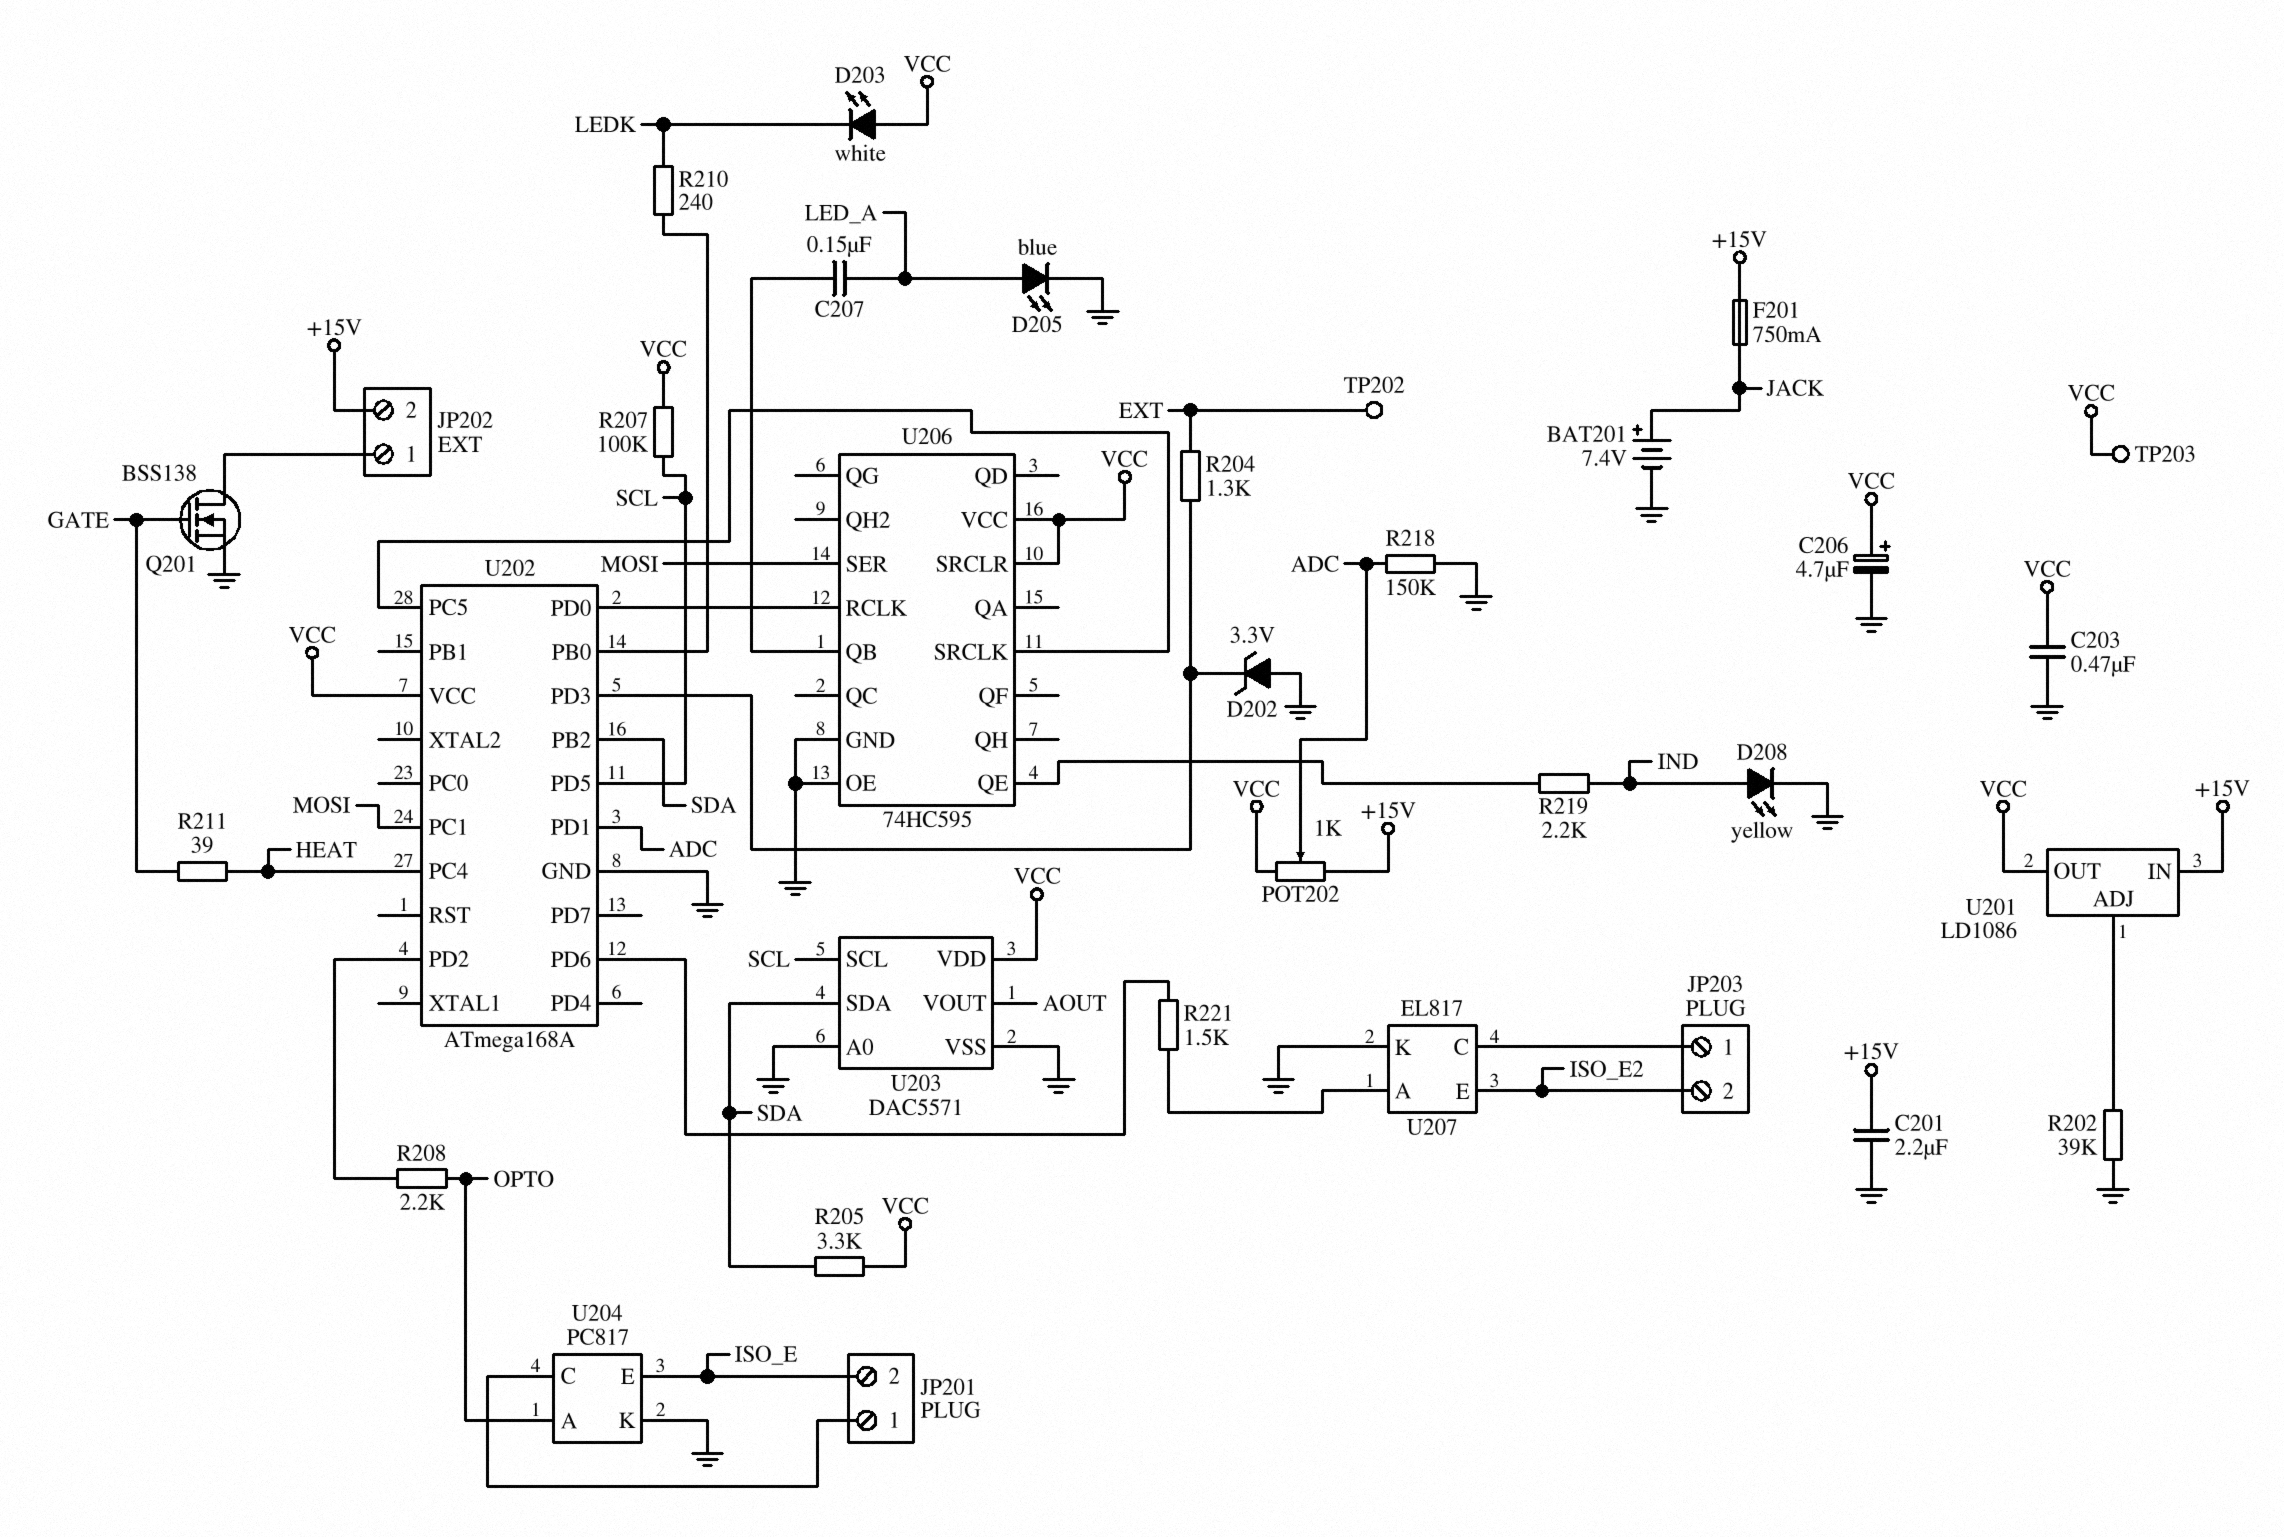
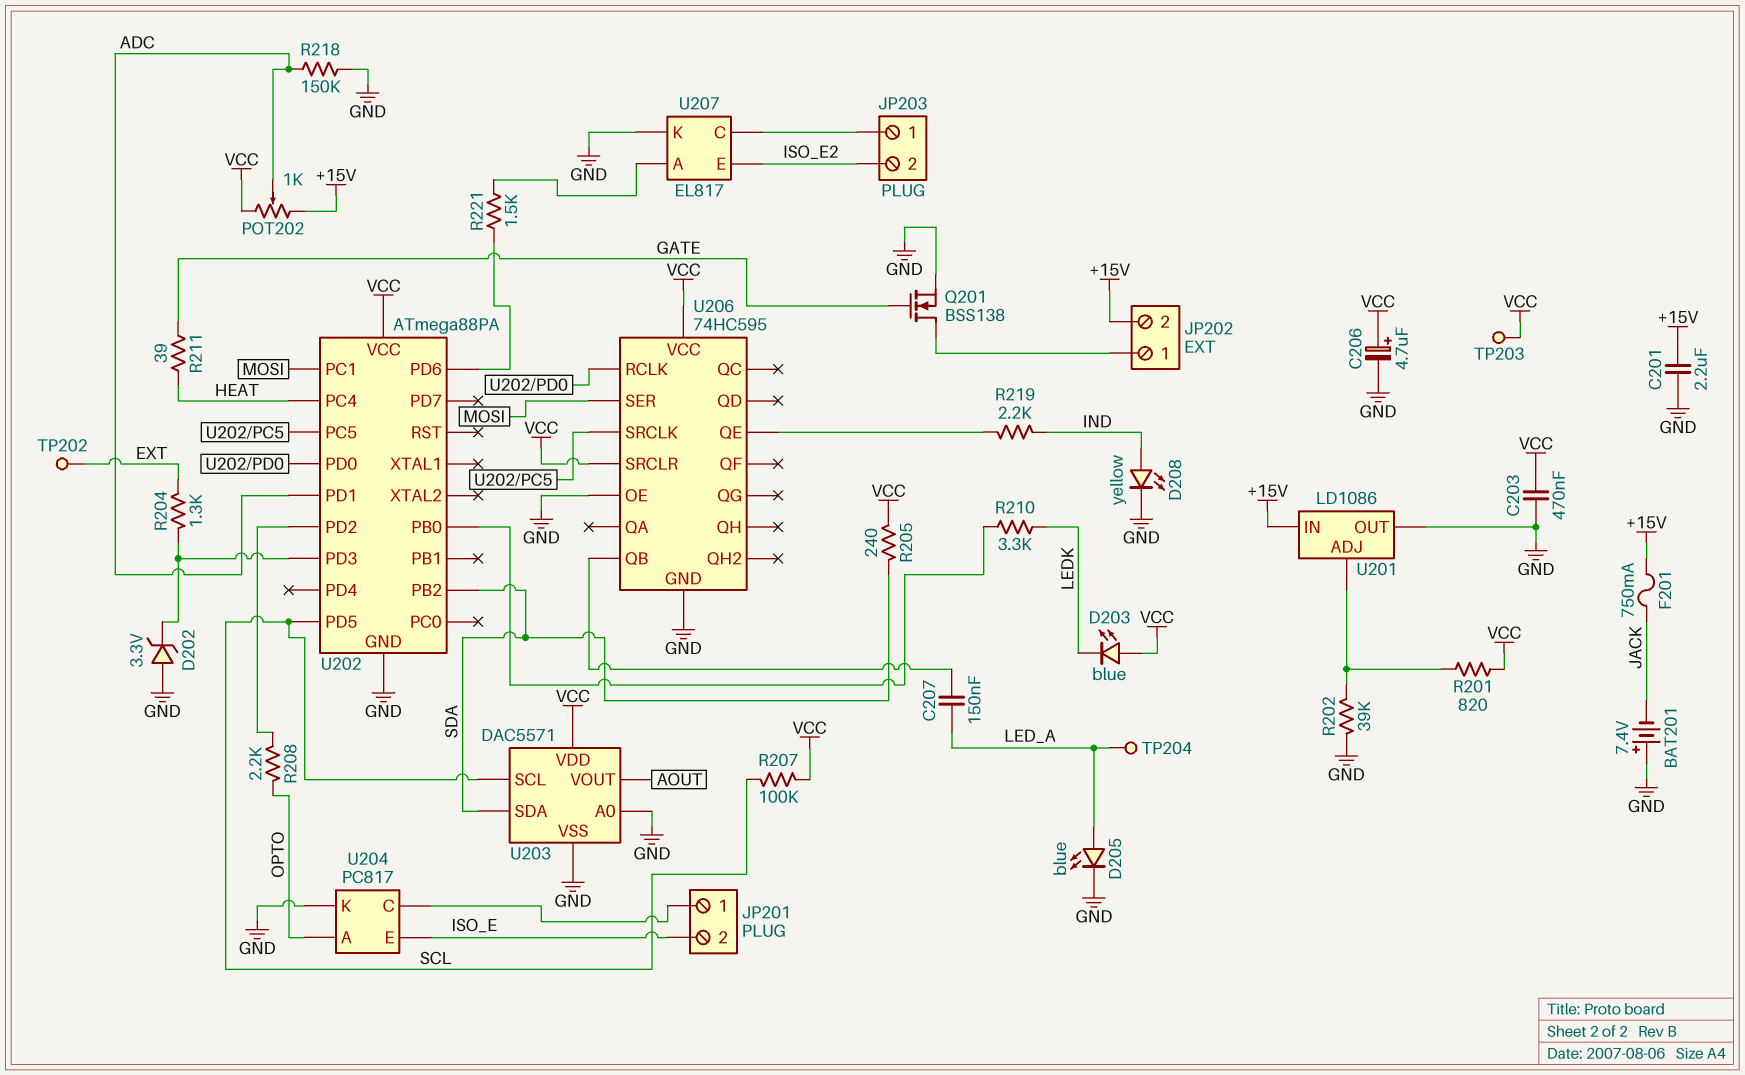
BAT201: 7.4V (plus JACK, minus GND) -> 7.4V (plus GND, minus JACK)
D203: LED white (A VCC, K LEDK) -> LED blue (A VCC, K LEDK)
R201: none -> 820 (U201/ADJ, VCC)
R205: 3.3k (SDA, VCC) -> 240 (SDA, VCC)
R210: 240 (LEDK, U202/PB0) -> 3.3k (LEDK, U202/PB0)
TP204: none -> test point (LED_A)
U201 pin OUT: VCC -> GND
U202: ATmega168A -> ATmega88PA

